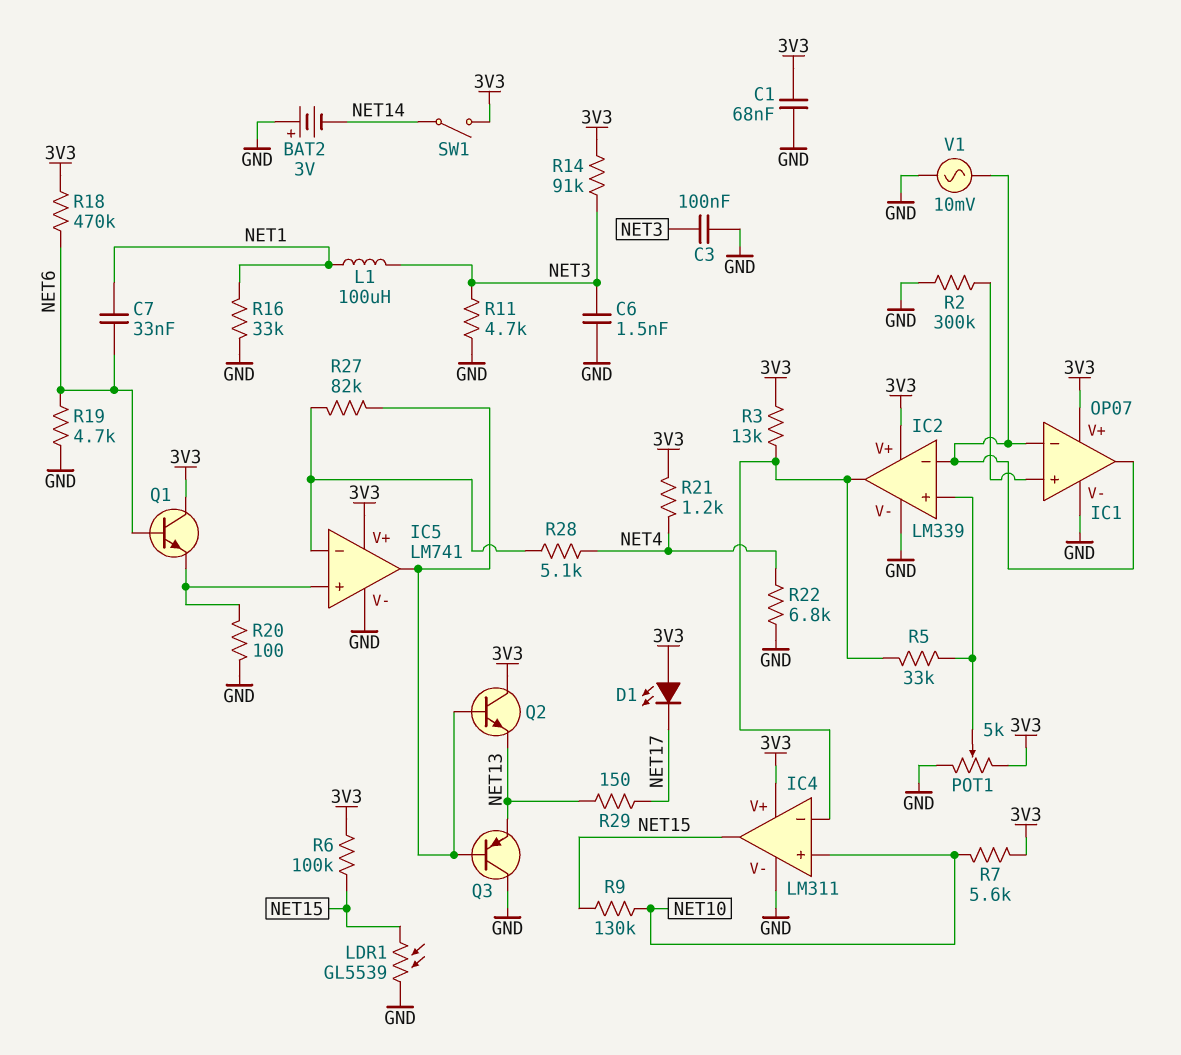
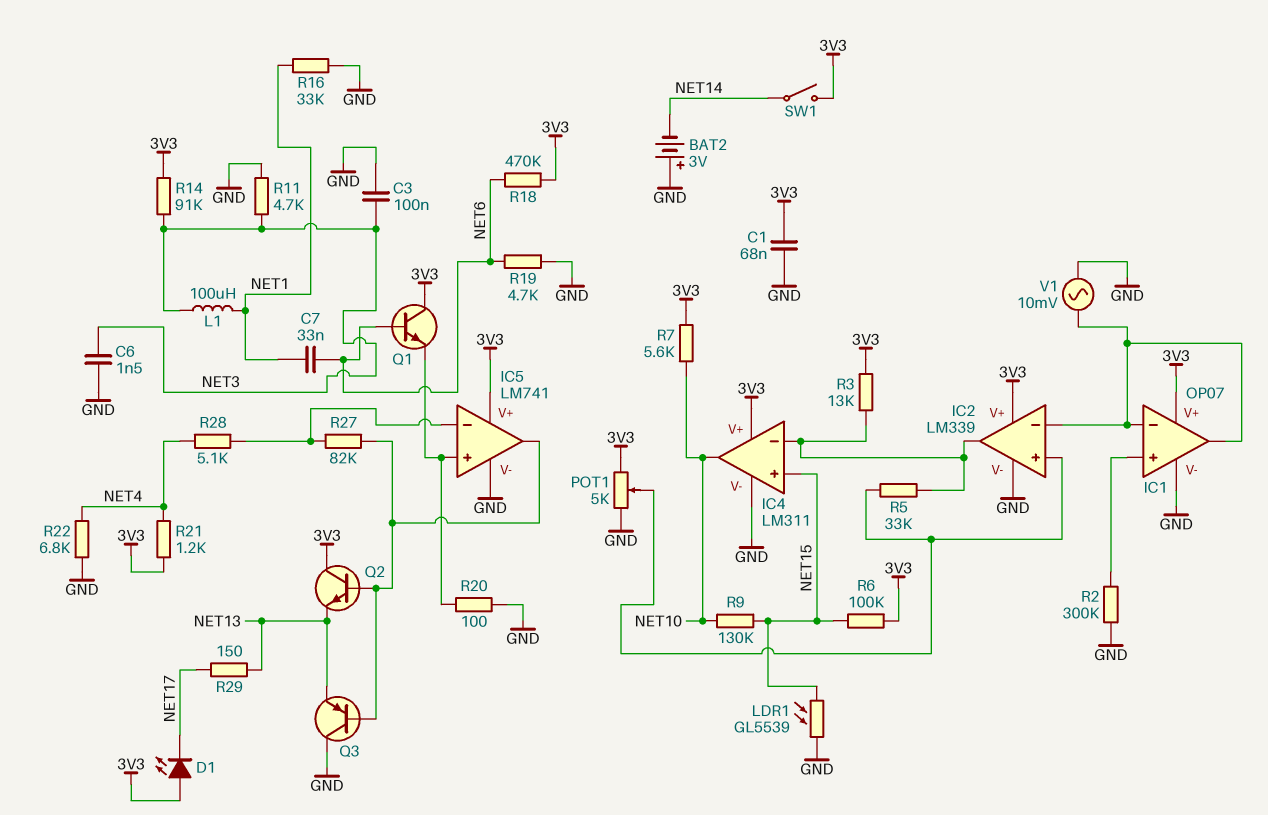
IC4 pin in+: NET10 -> NET15
IC4 pin out: NET15 -> NET10

